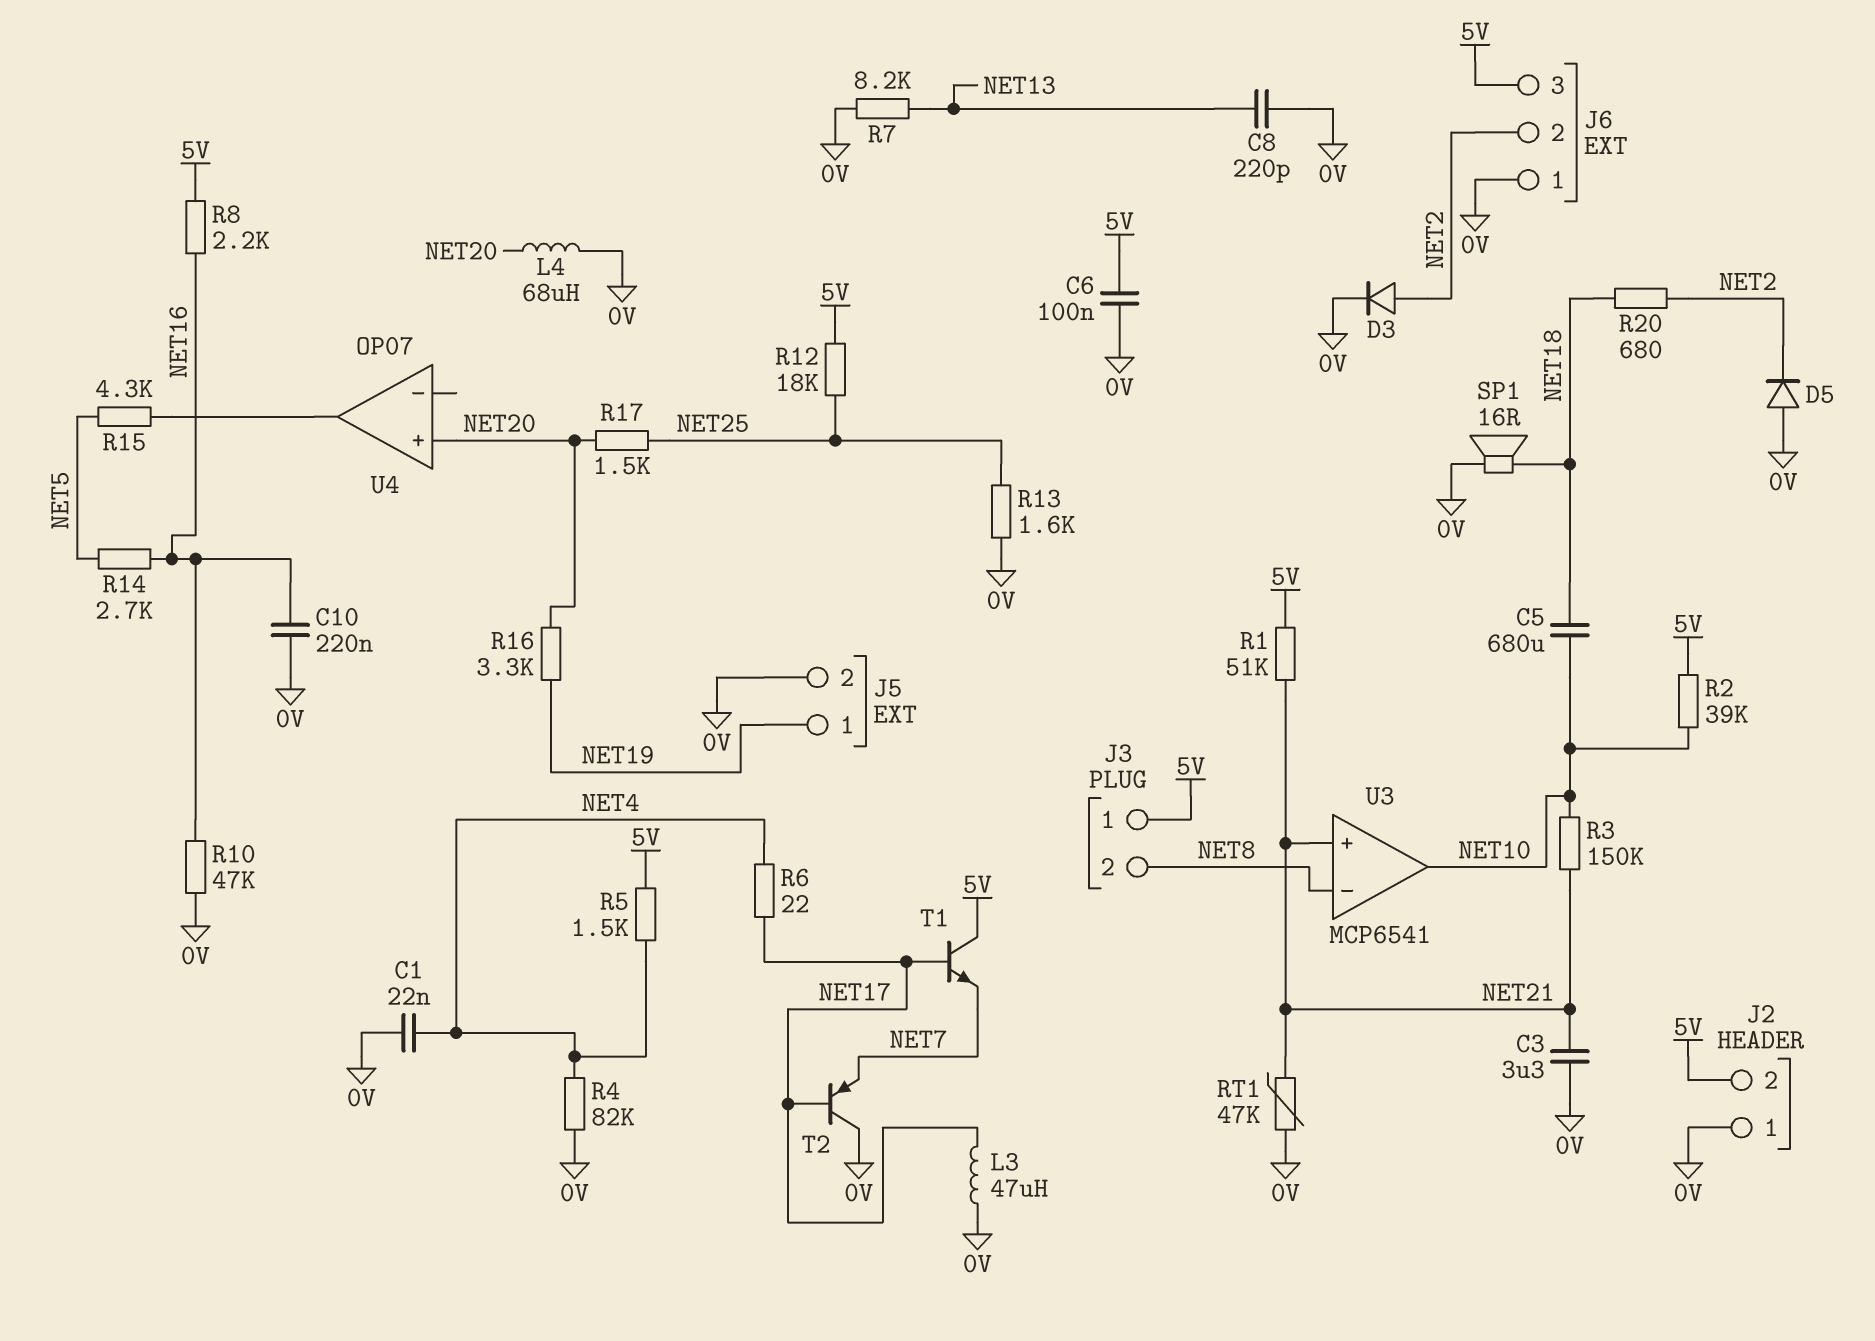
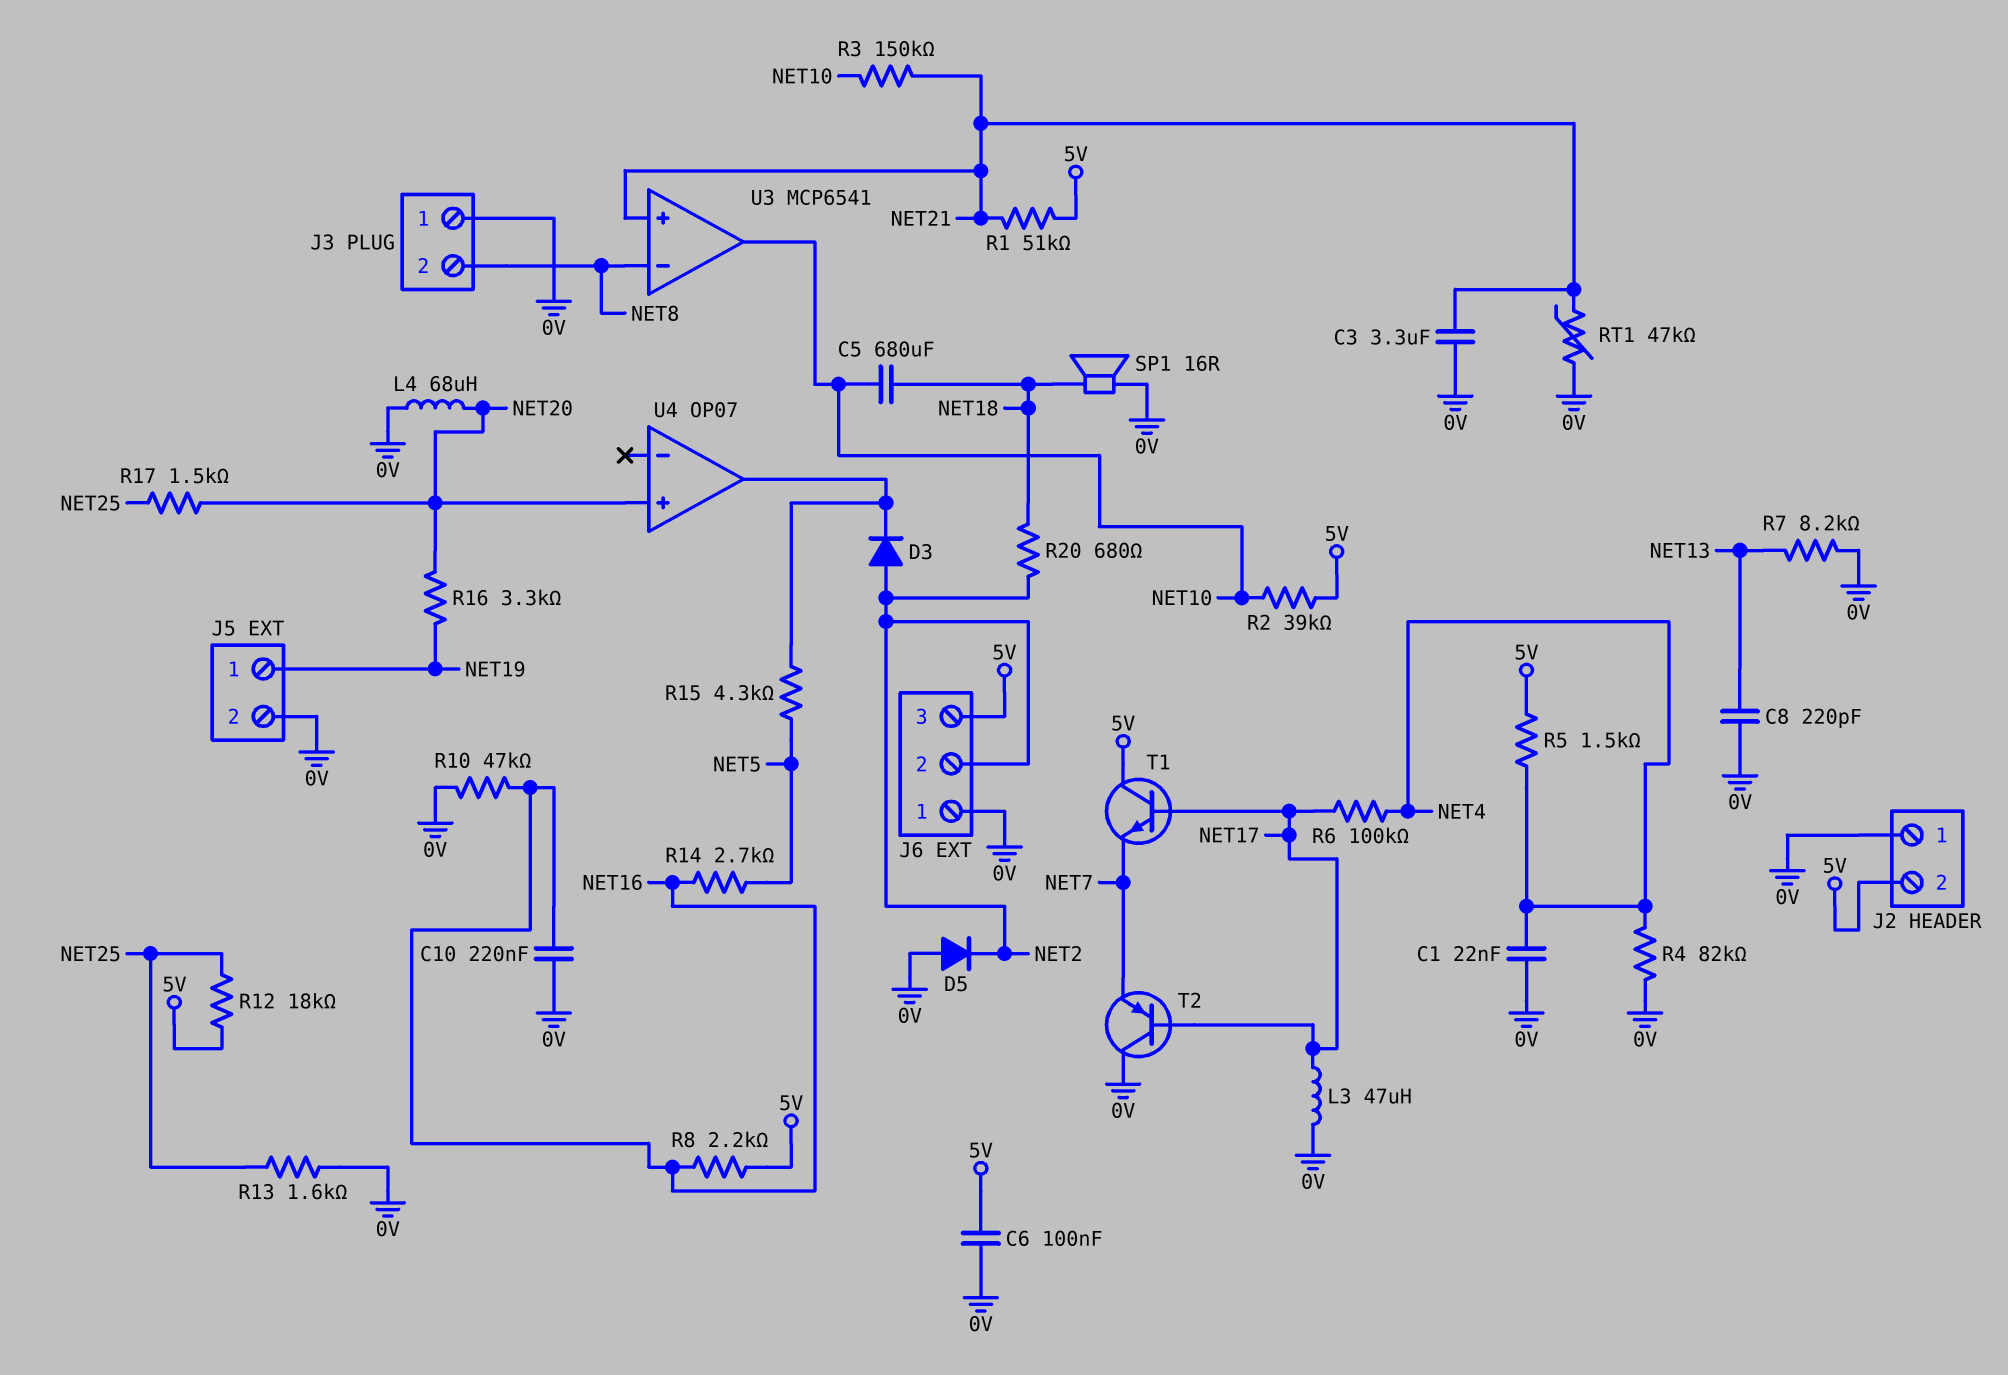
D3: diode (A NET2, K 0V) -> diode (A NET2, K U4/out)
J3 pin 1: 5V -> 0V
R6: 22 (NET4, NET17) -> 100k (NET4, NET17)

